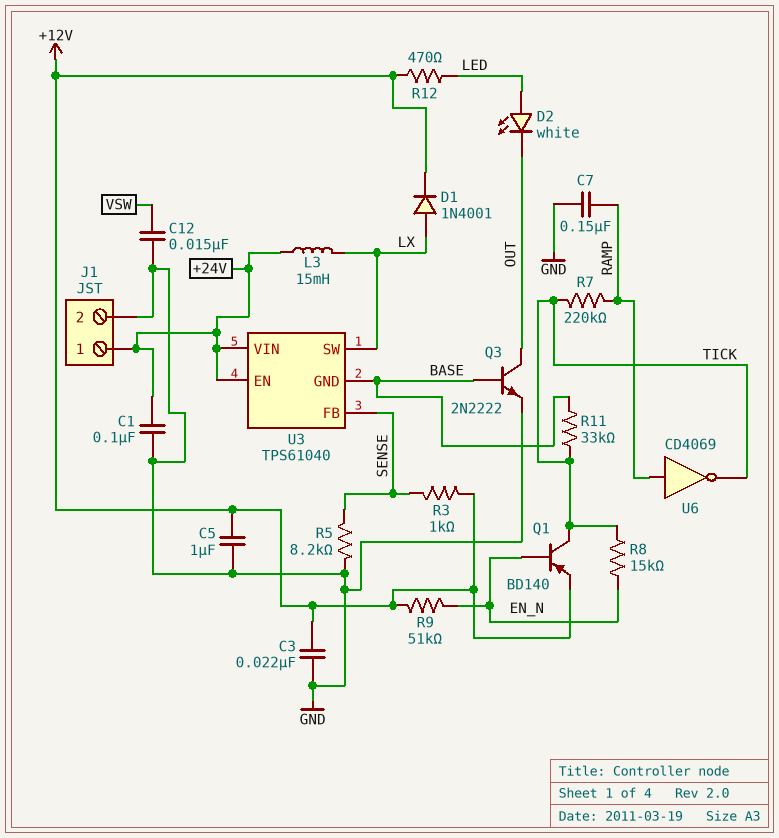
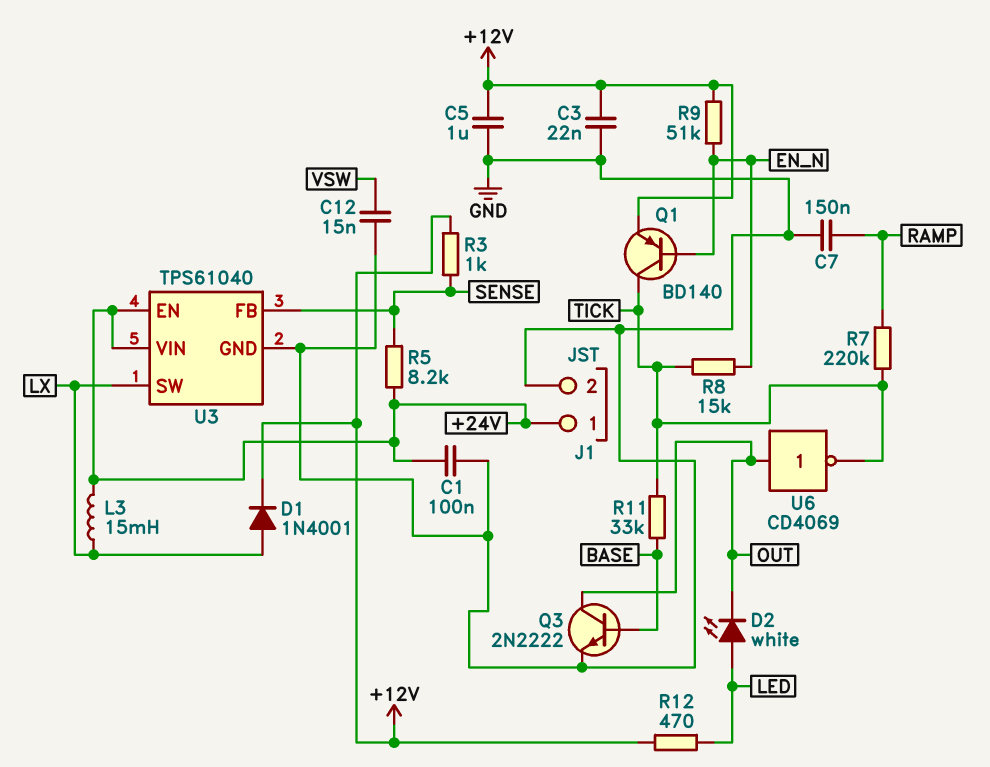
R5: 8.2k (GND, SENSE) -> 8.2k (+24V, SENSE)
U3 pin GND: BASE -> GND
U6: NOT CD4069 (in RAMP, out TICK) -> NOT CD4069 (in OUT, out TICK)

